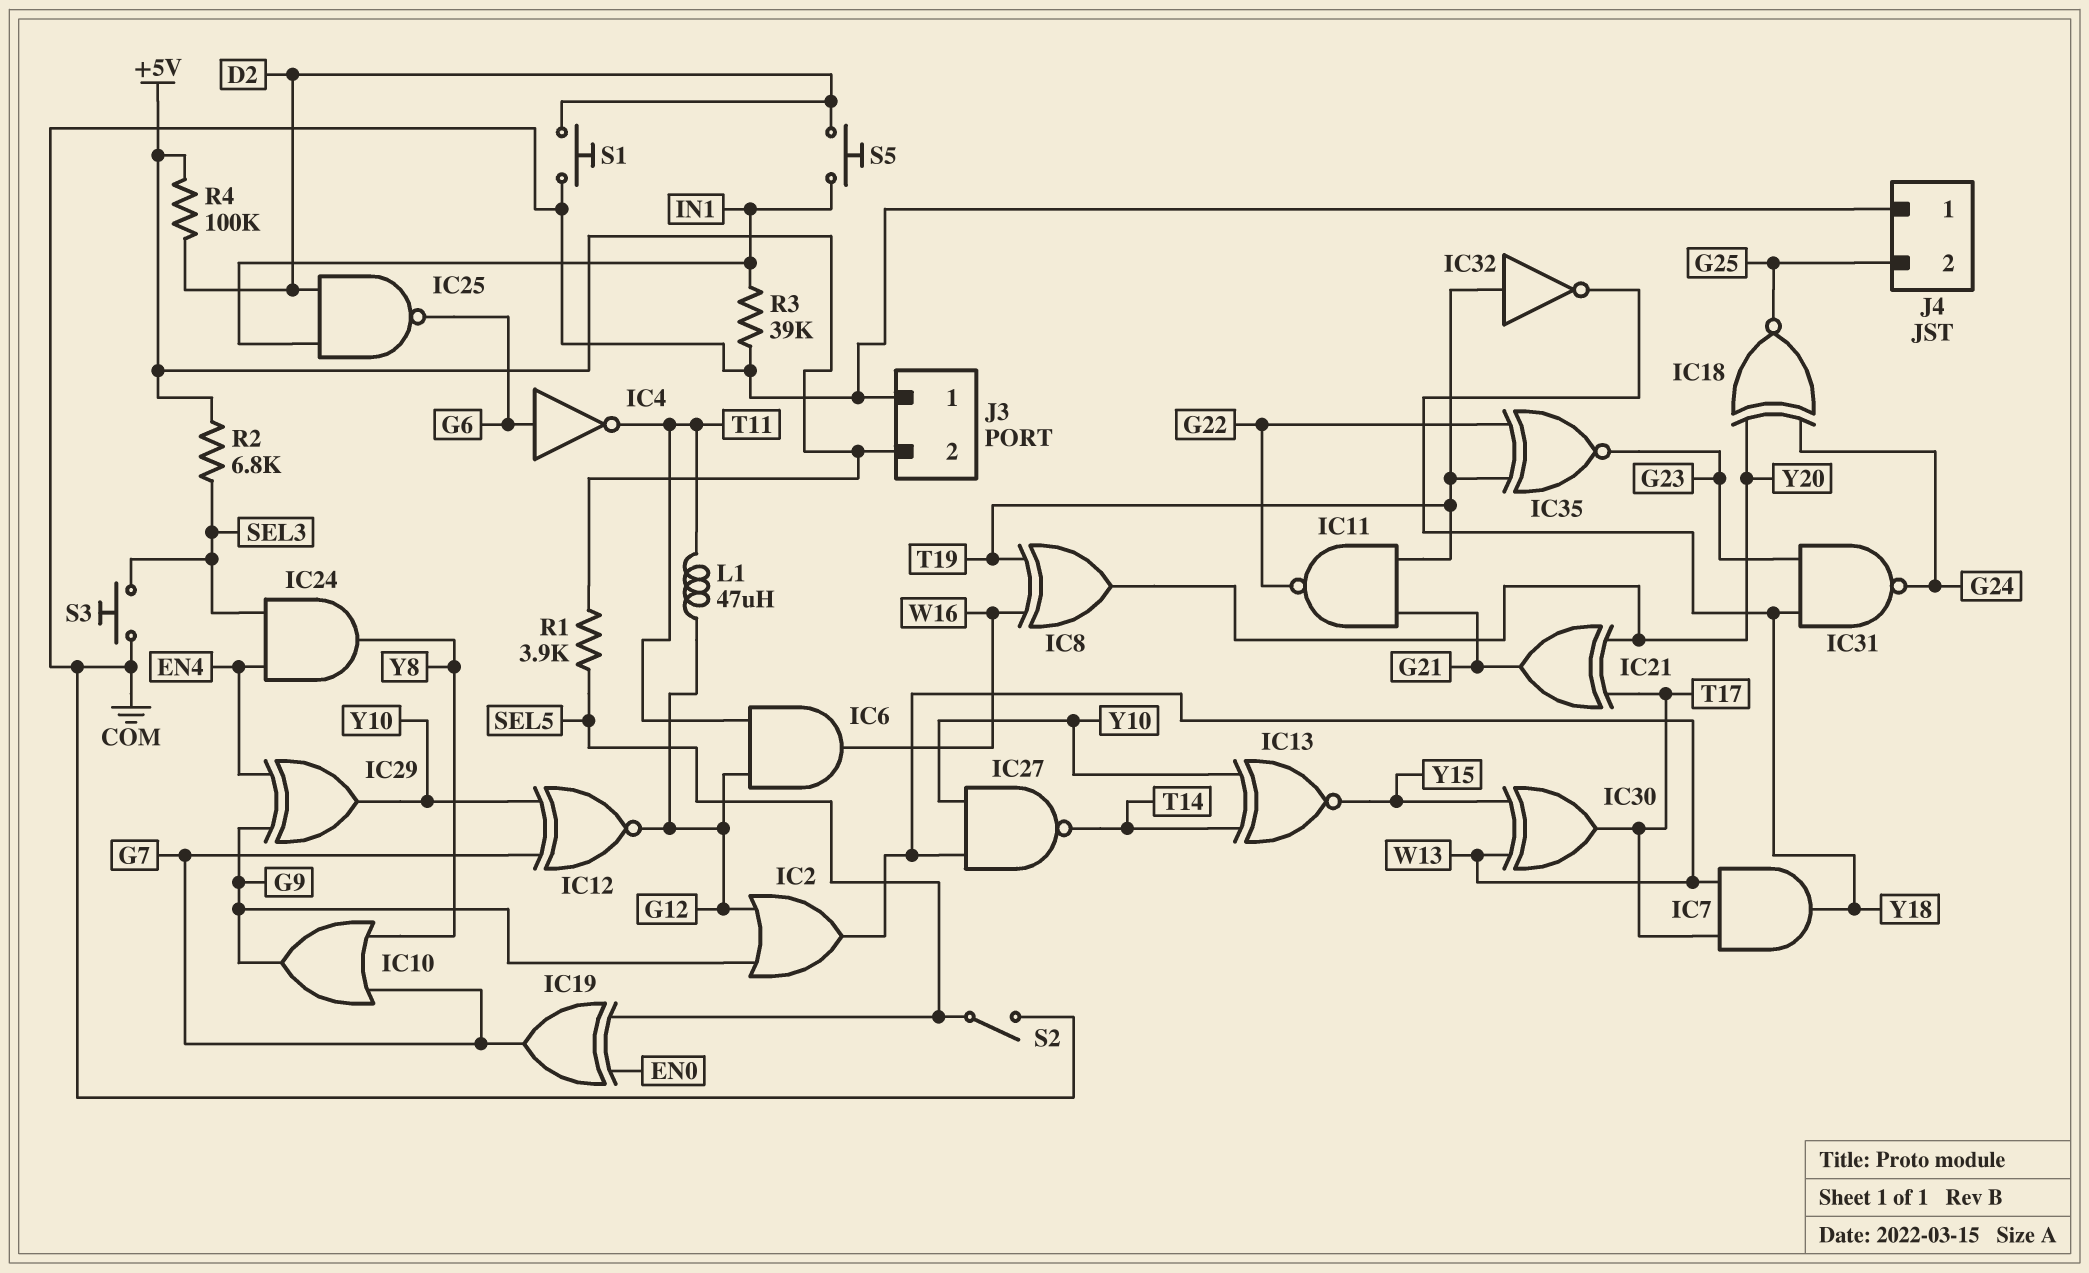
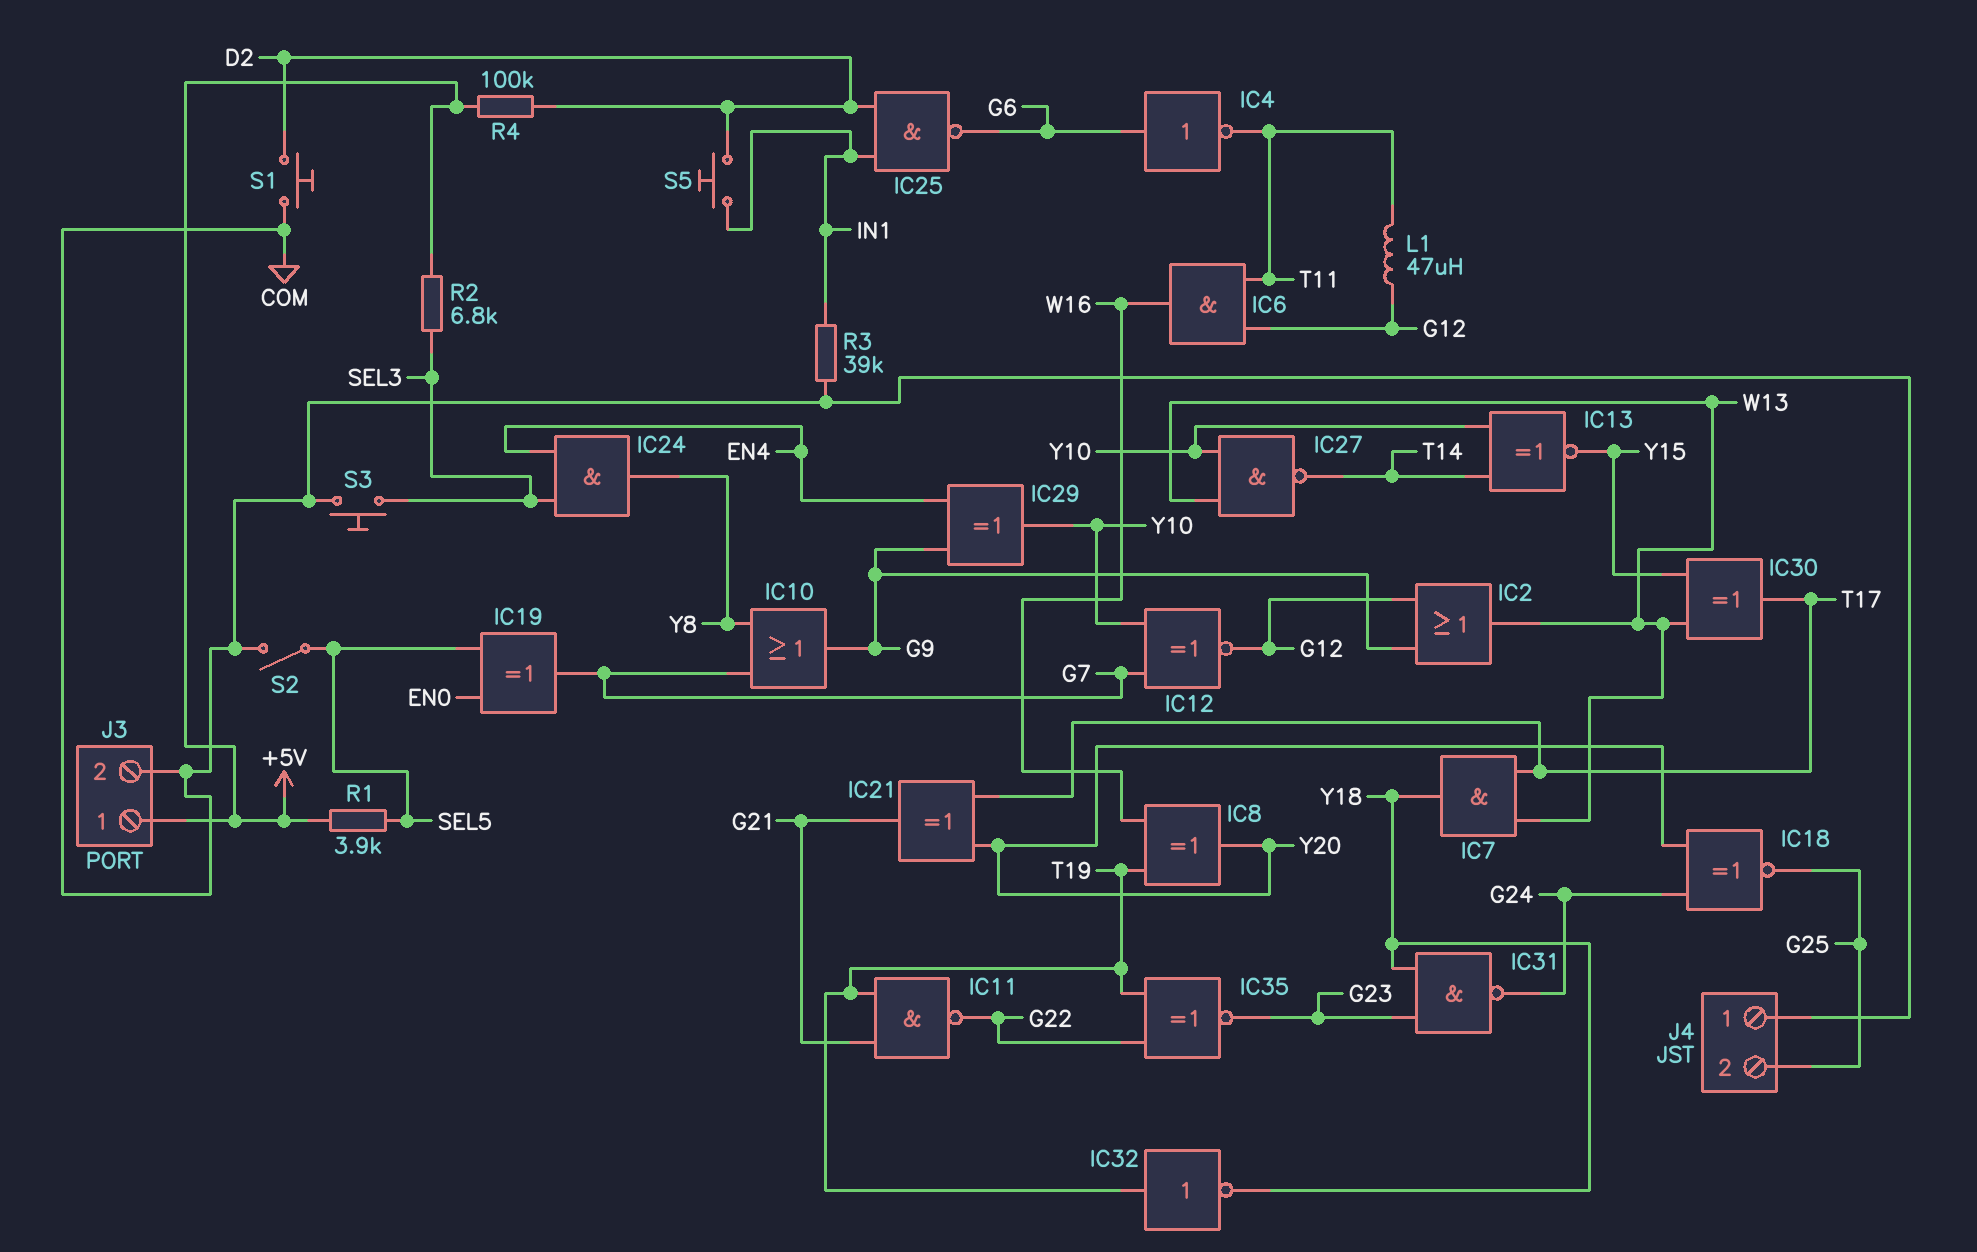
J3 pin 1: COM -> +5V
J3 pin 2: +5V -> COM

